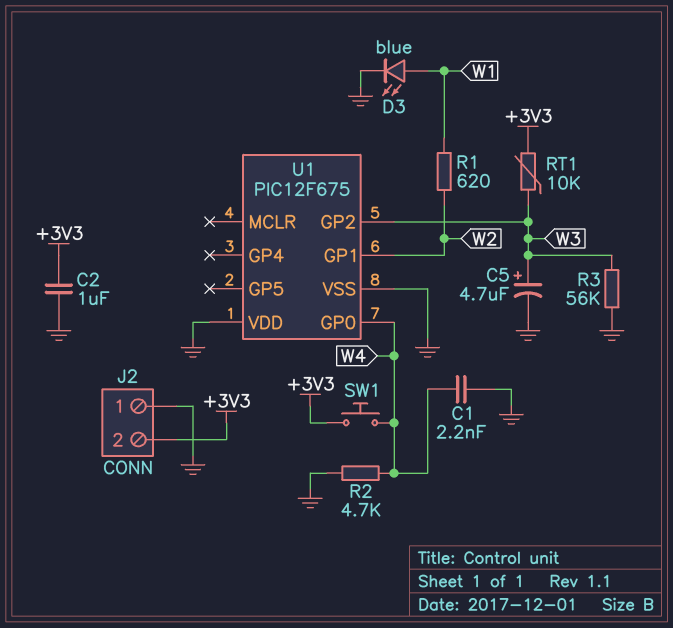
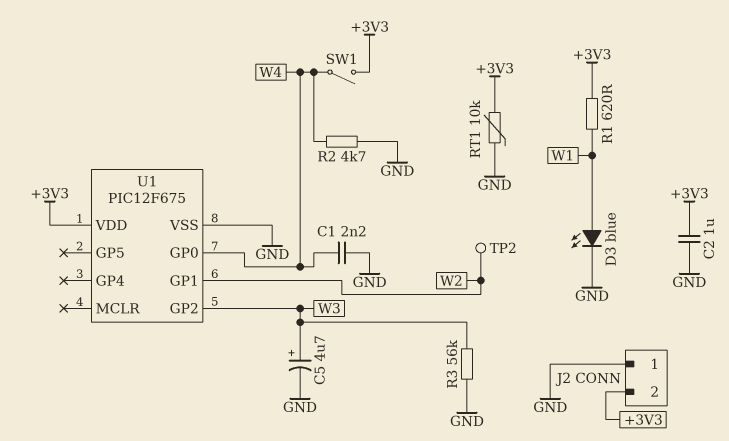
R1: 620 (W1, W2) -> 620 (+3V3, W1)
RT1: 10k (+3V3, W3) -> 10k (+3V3, GND)
SW1: button (+3V3, W4) -> switch (+3V3, W4)
TP2: none -> test point (W2)
U1 pin VDD: GND -> +3V3

